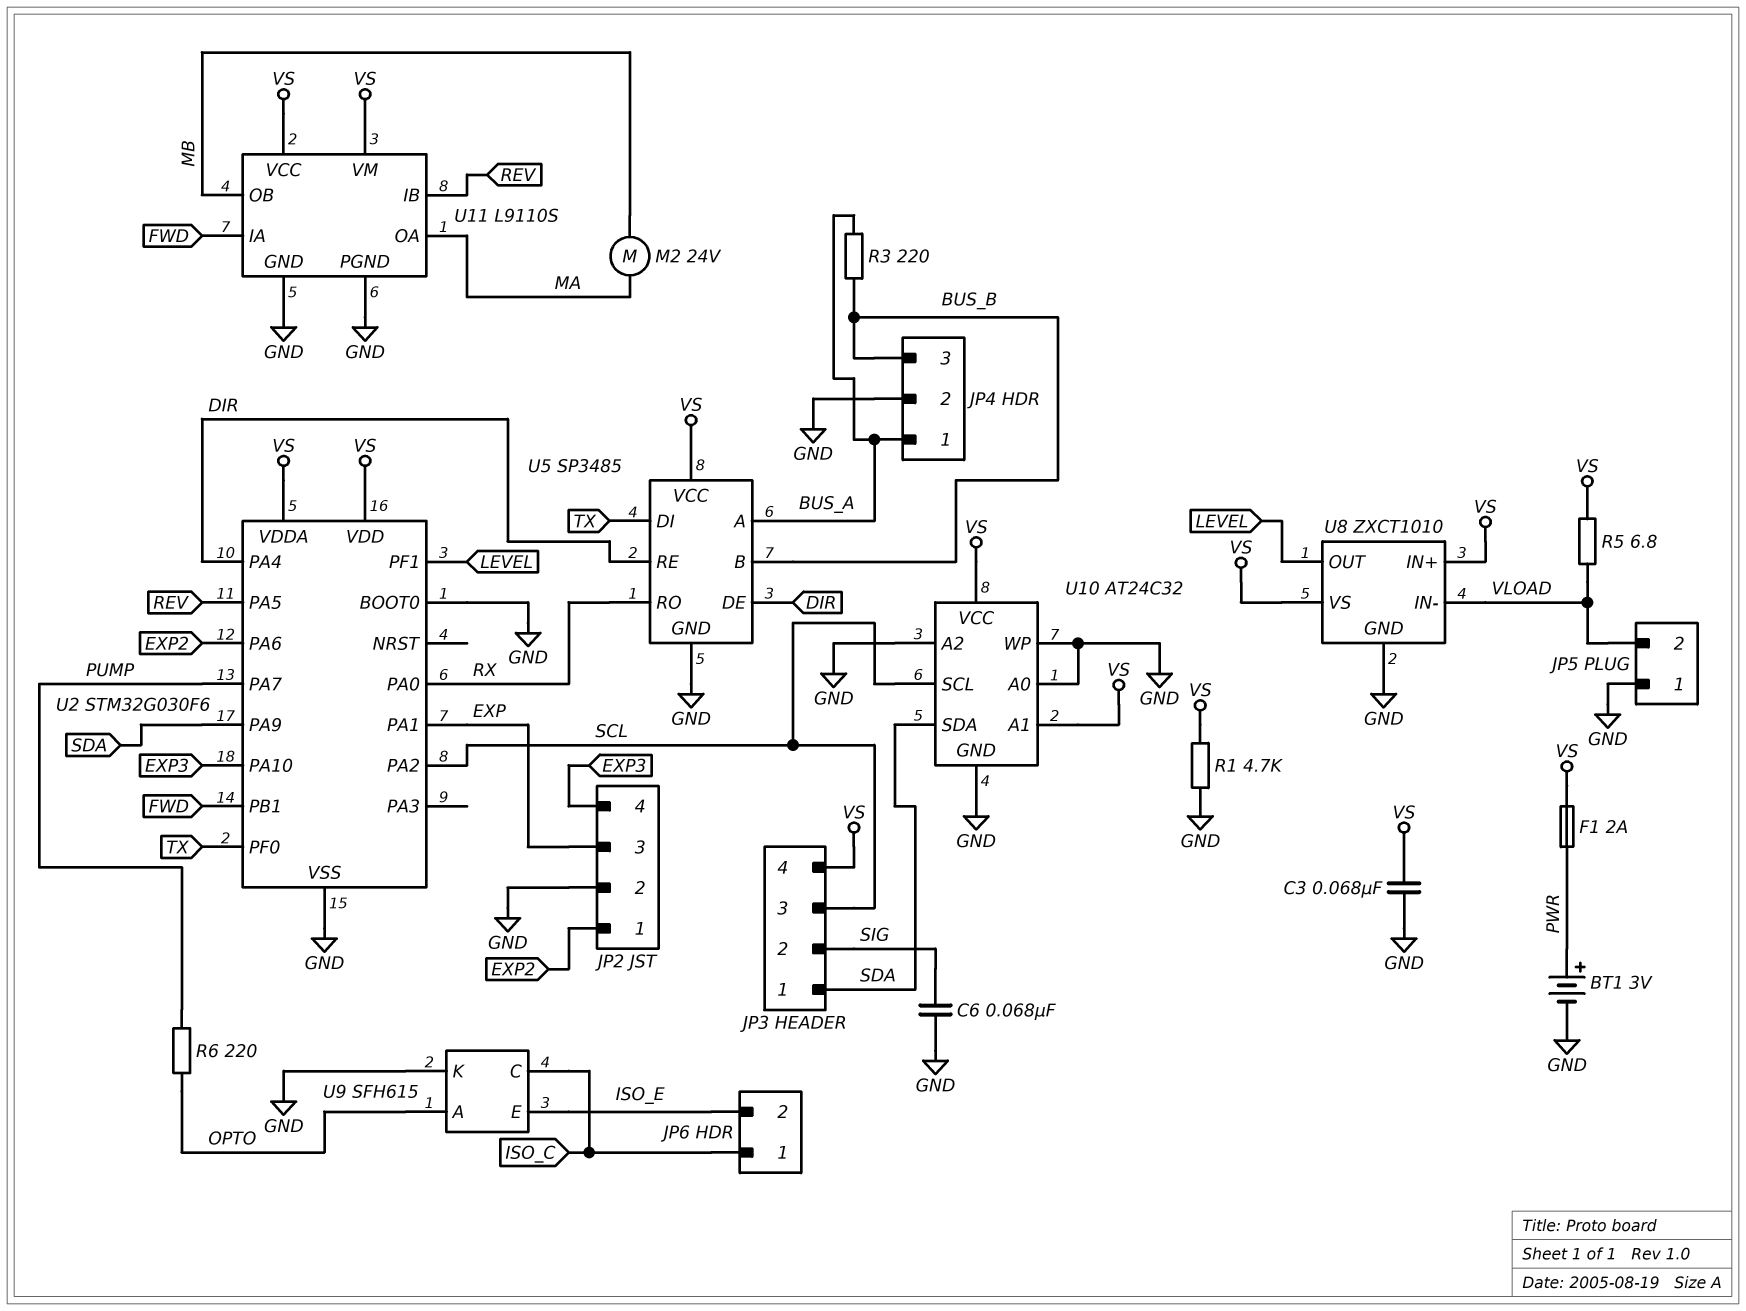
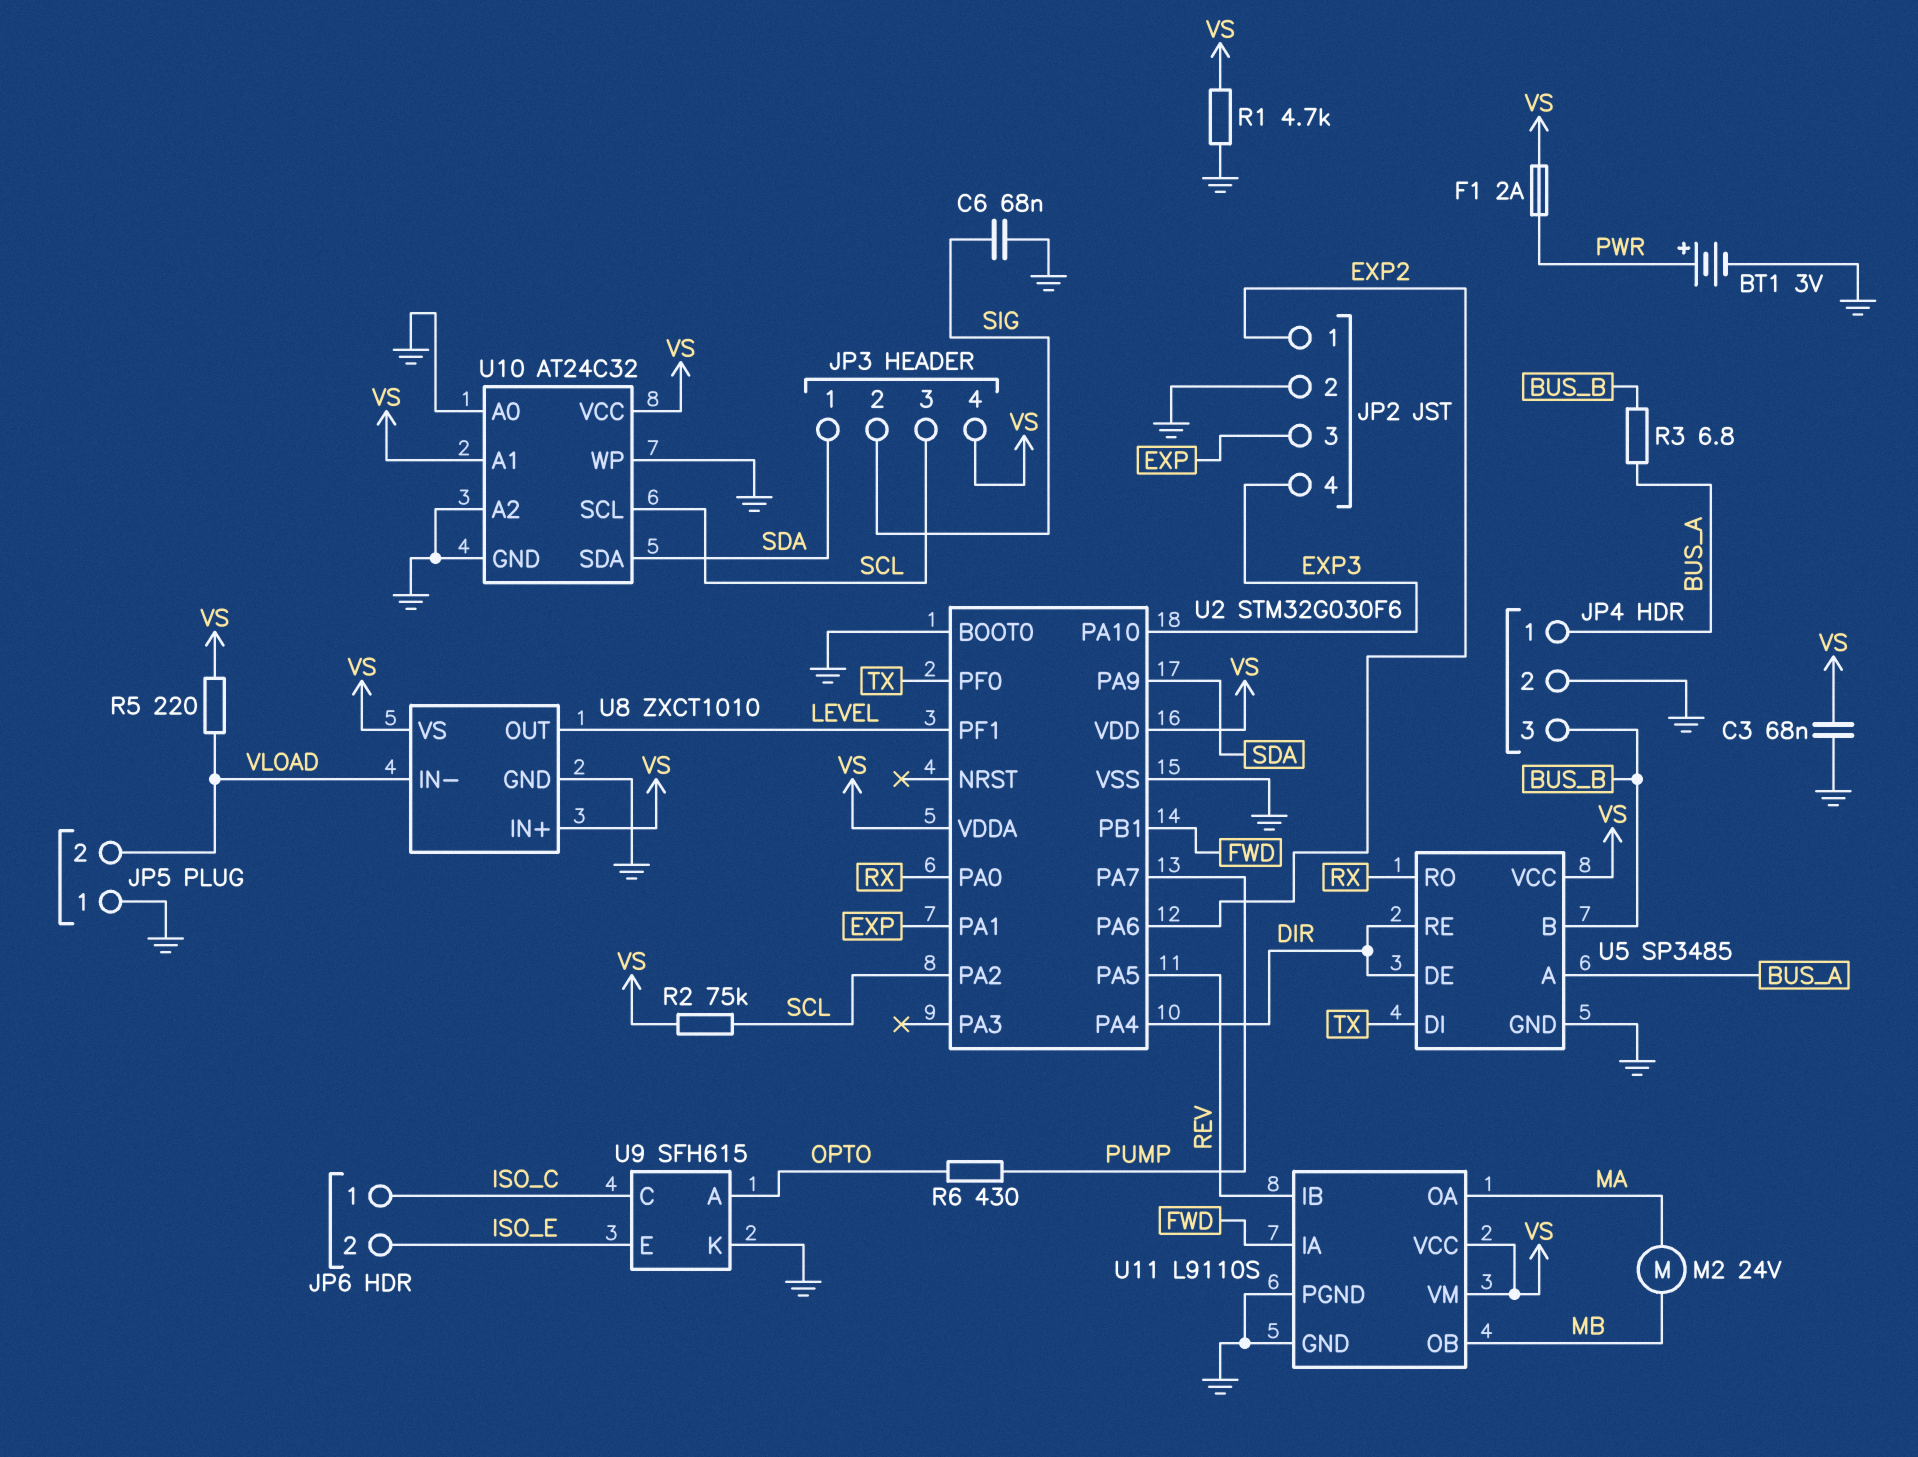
R2: none -> 75k (SCL, VS)
R3: 220 (BUS_A, BUS_B) -> 6.8 (BUS_A, BUS_B)
R5: 6.8 (VLOAD, VS) -> 220 (VLOAD, VS)
R6: 220 (OPTO, PUMP) -> 430 (OPTO, PUMP)

